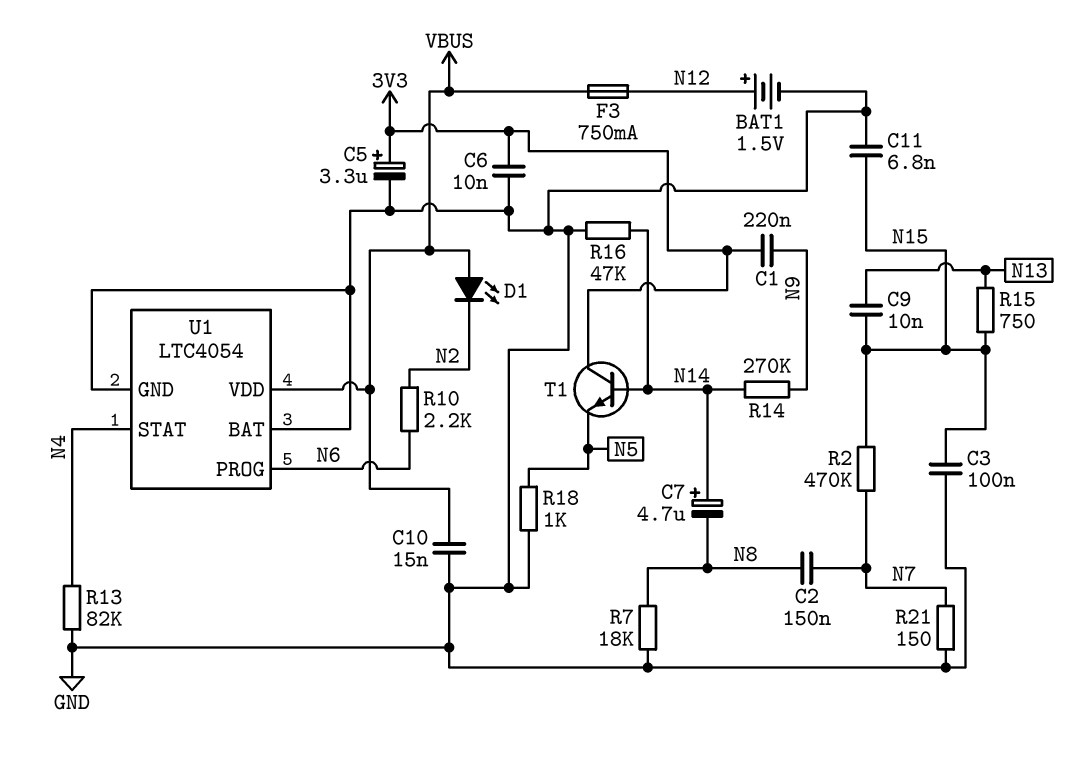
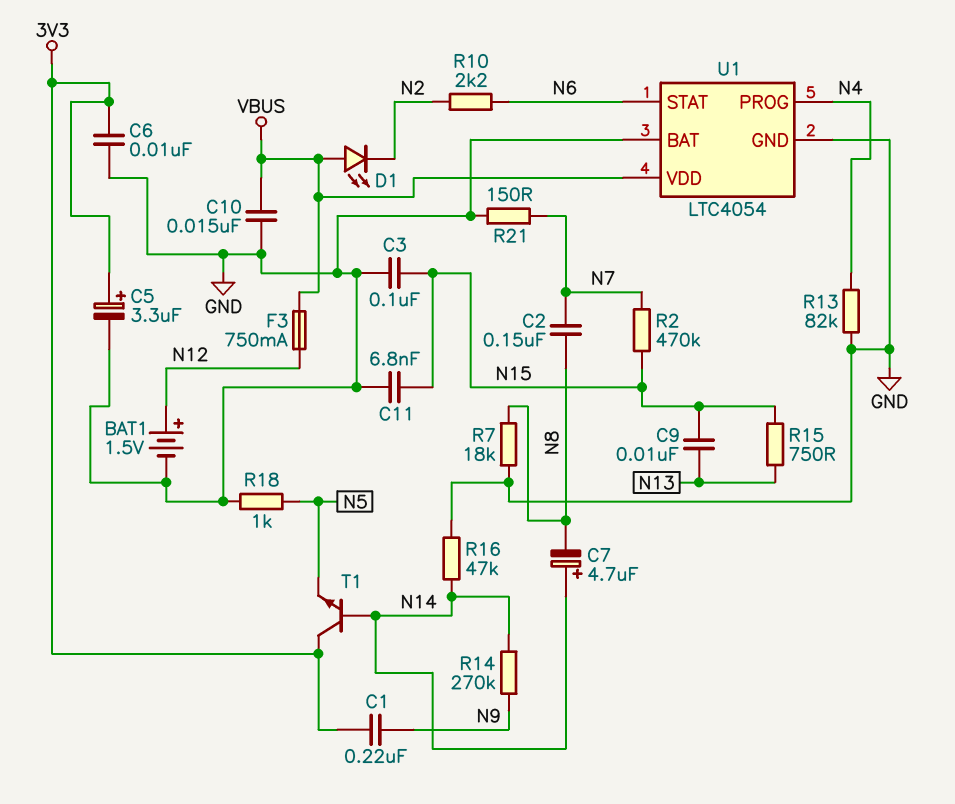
U1 pin PROG: N6 -> N4
U1 pin STAT: N4 -> N6

